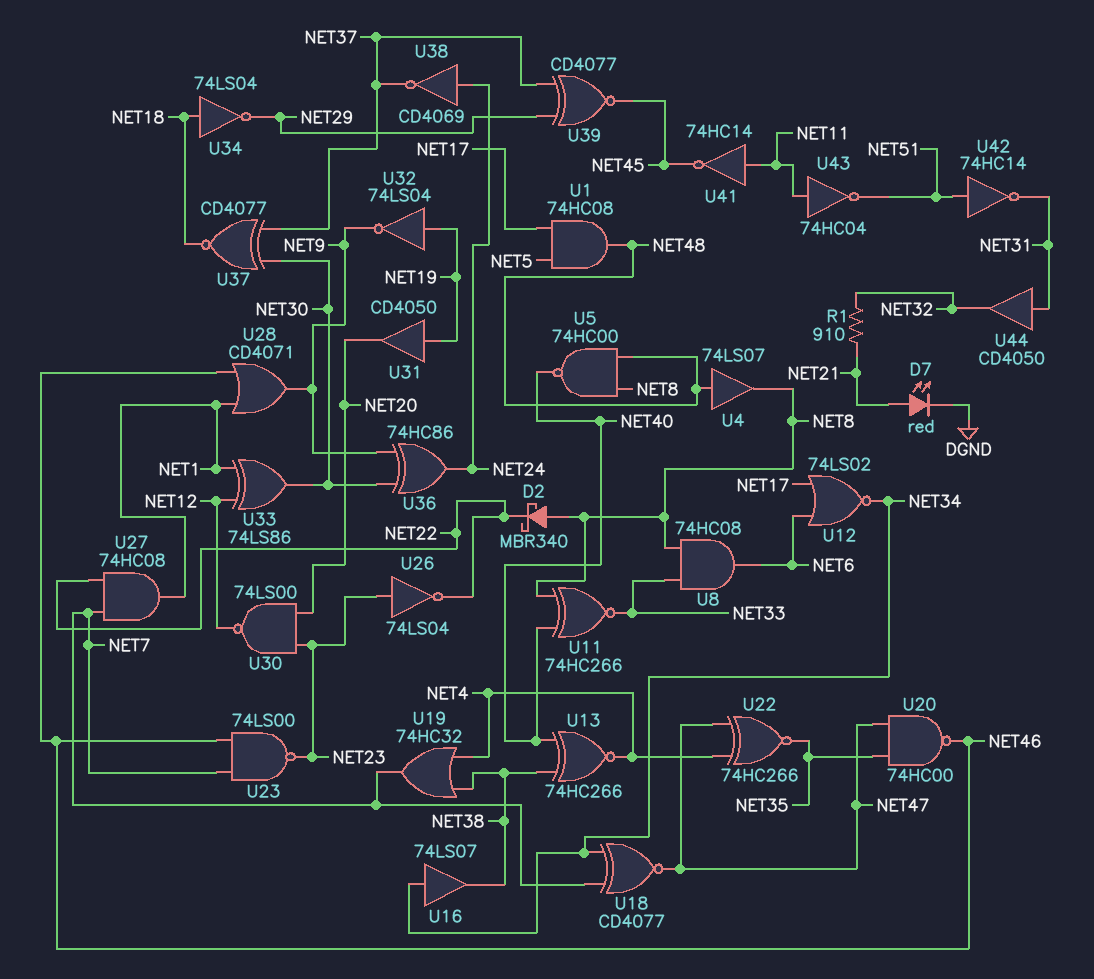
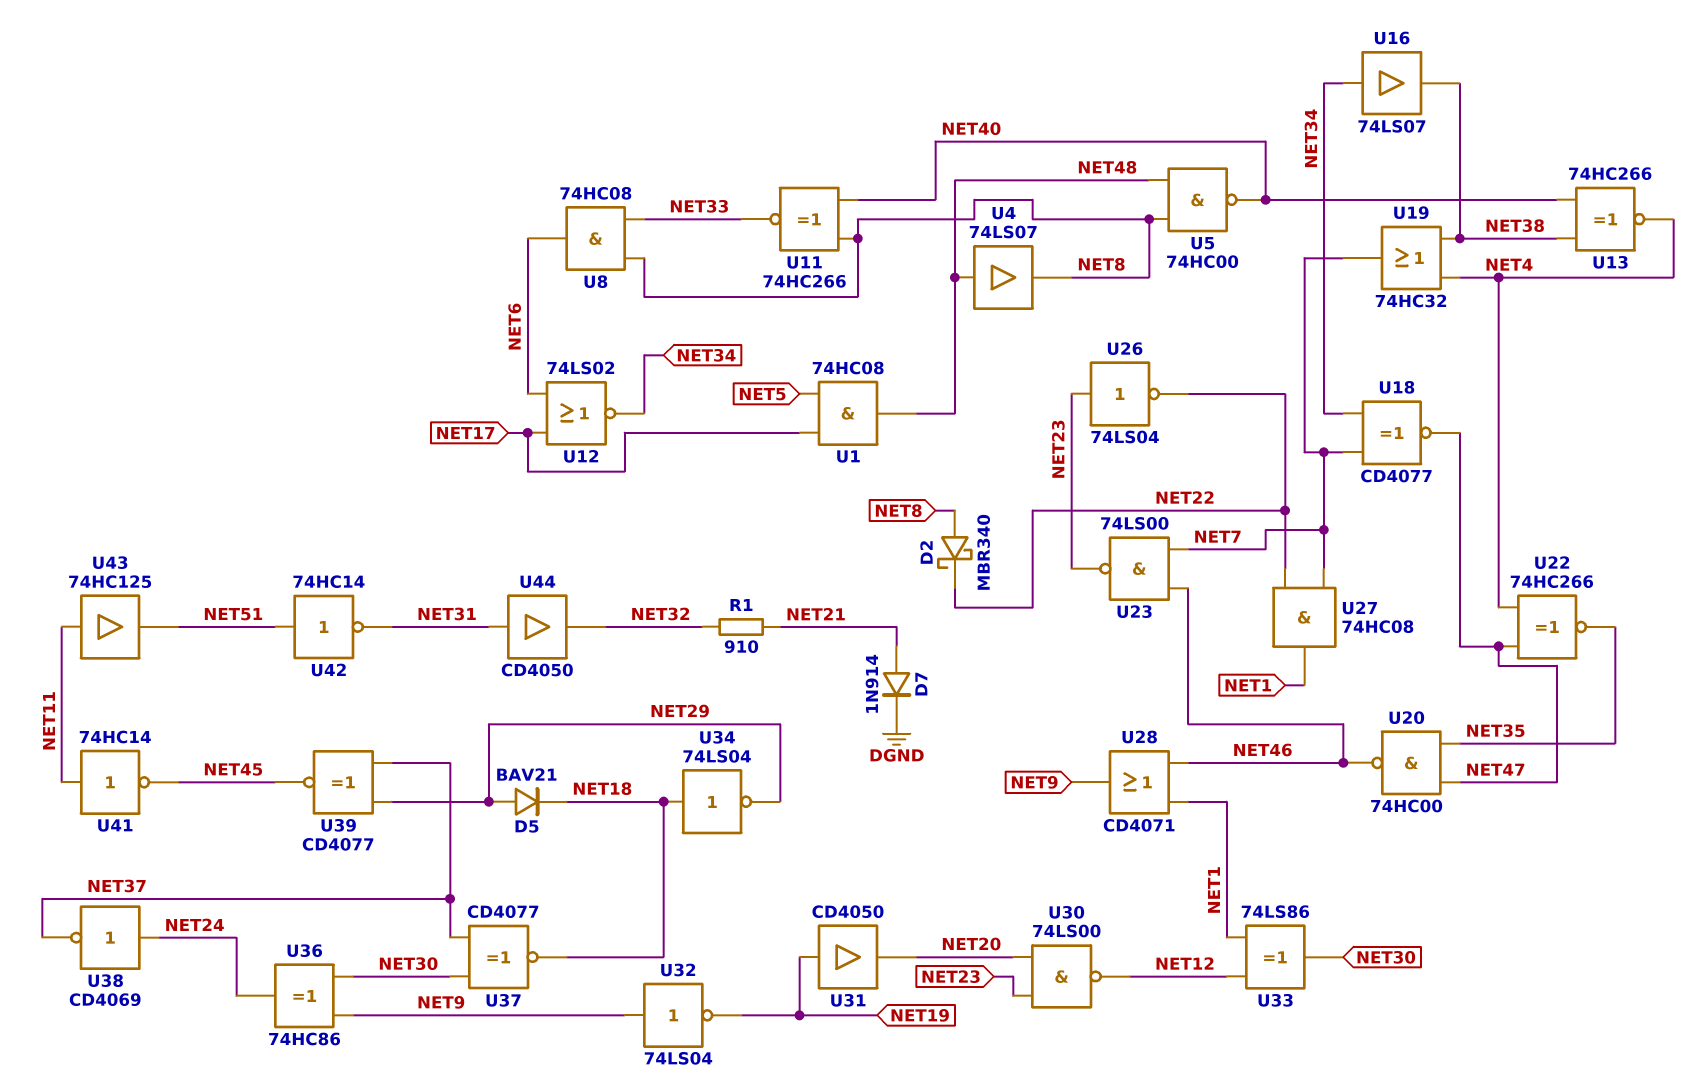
D5: none -> diode BAV21 (A NET29, K NET18)
D7: LED red (A NET21, K DGND) -> diode 1N914 (A NET21, K DGND)
U32: NOT 74LS04 (in NET19, out NET9) -> NOT 74LS04 (in NET9, out NET19)
U43: NOT 74HC04 (in NET11, out NET51) -> buffer 74HC125 (in NET11, out NET51)

